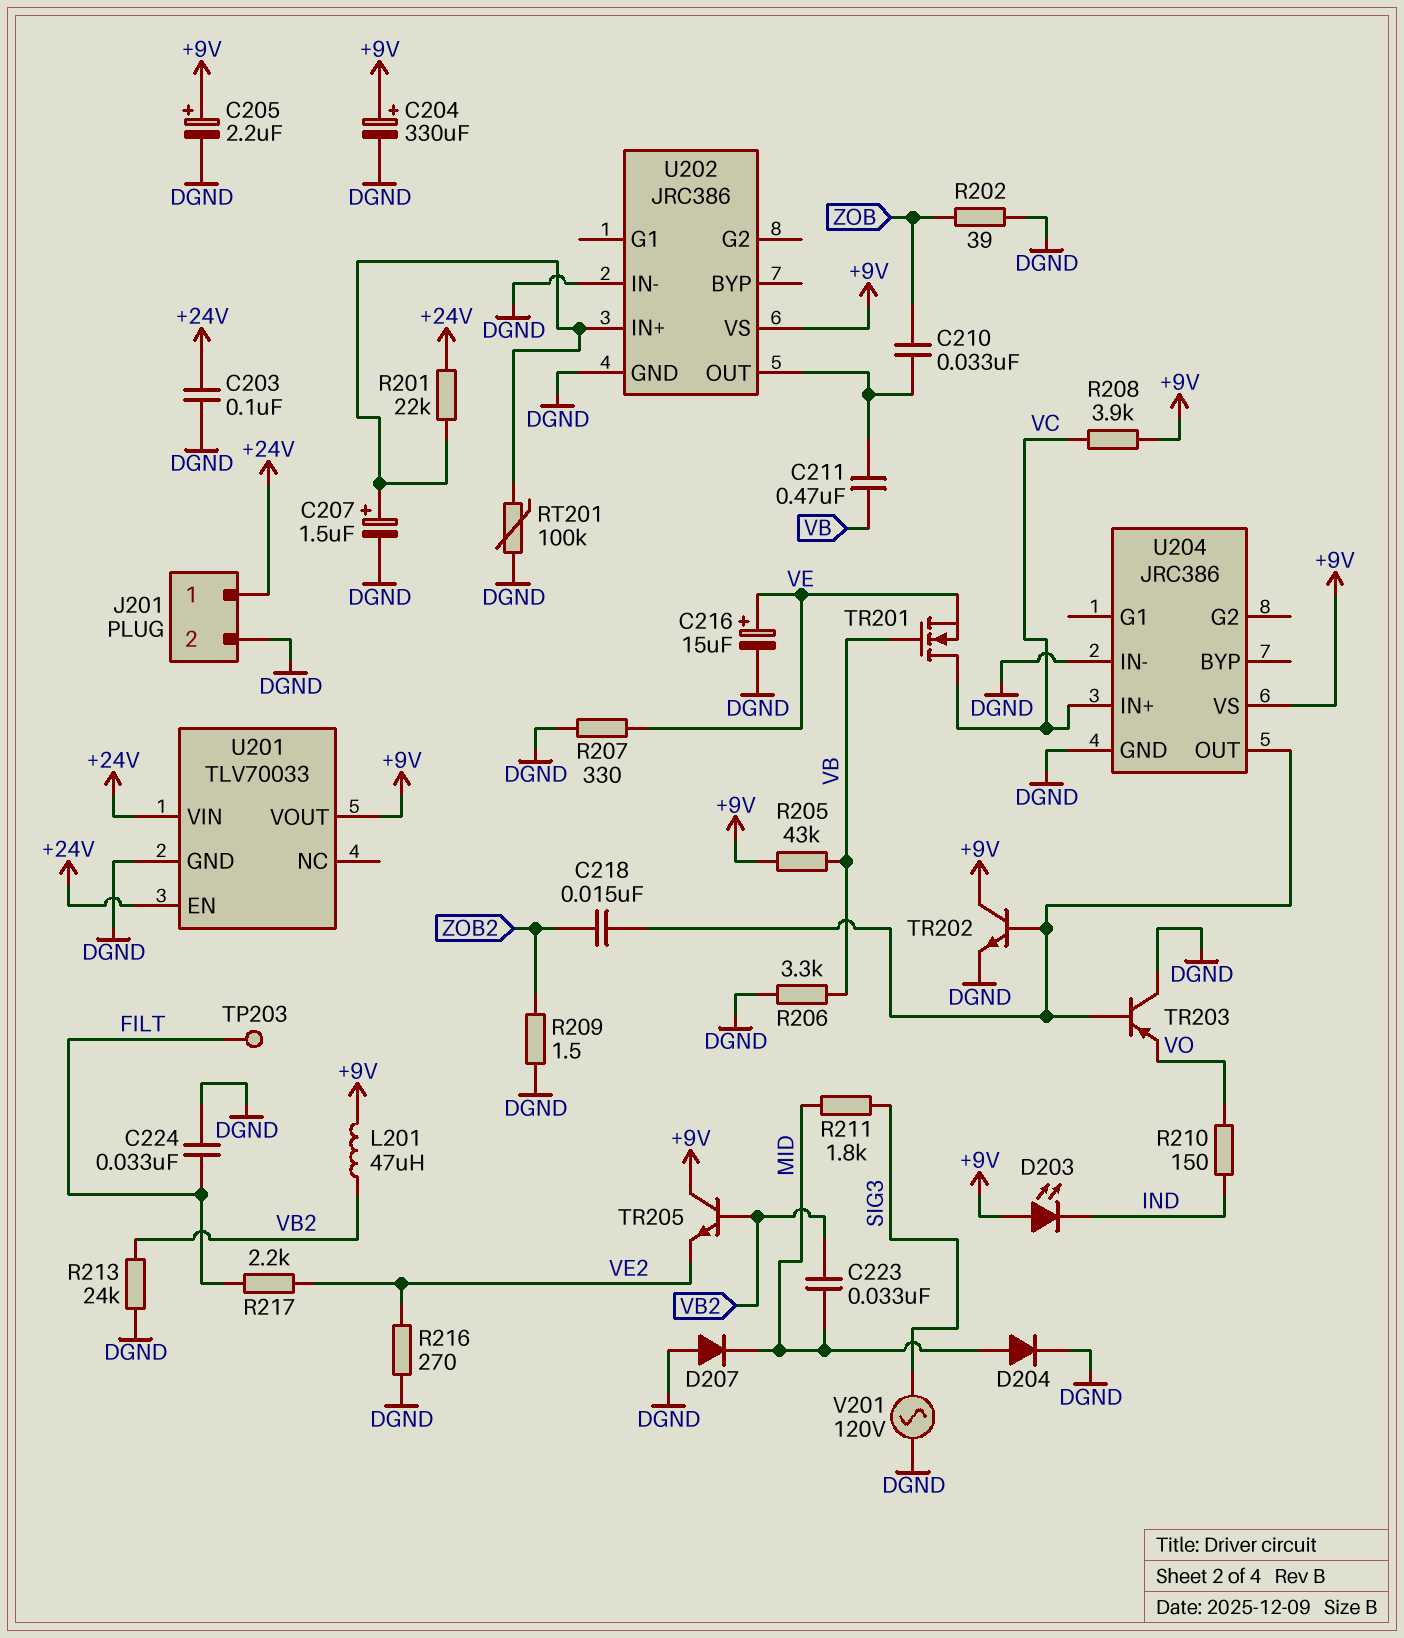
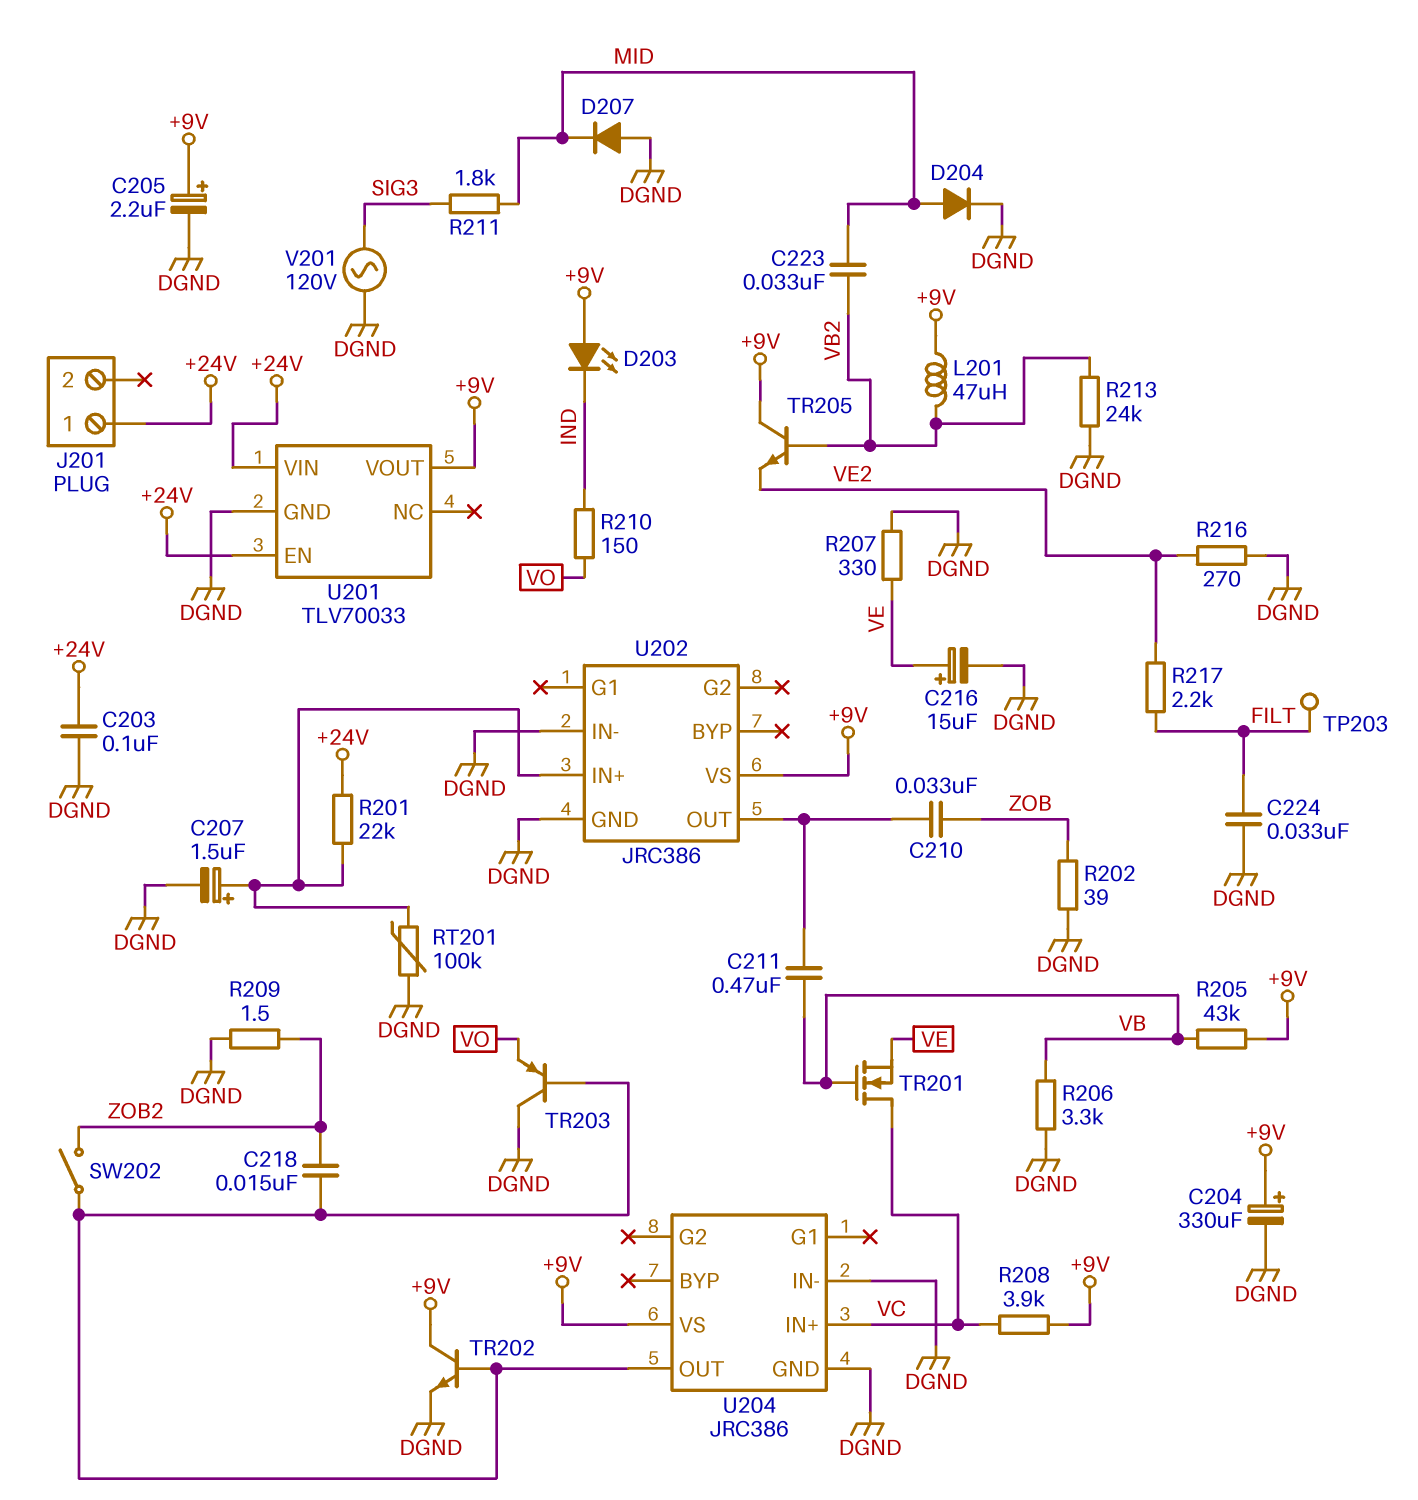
J201 pin 2: DGND -> none
SW202: none -> switch (U204/OUT, ZOB2)

